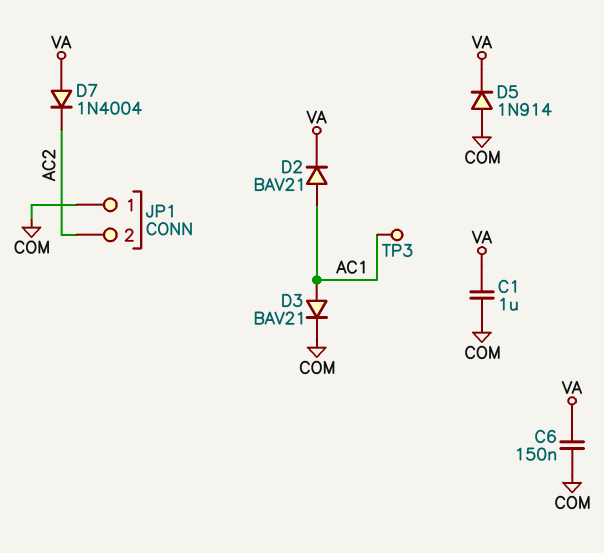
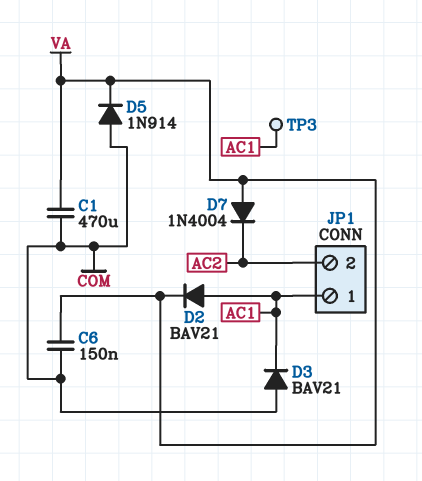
C1: 1uF (COM, VA) -> 470uF (COM, VA)
D3: diode BAV21 (A AC1, K COM) -> diode BAV21 (A COM, K AC1)
JP1 pin 1: COM -> AC1

